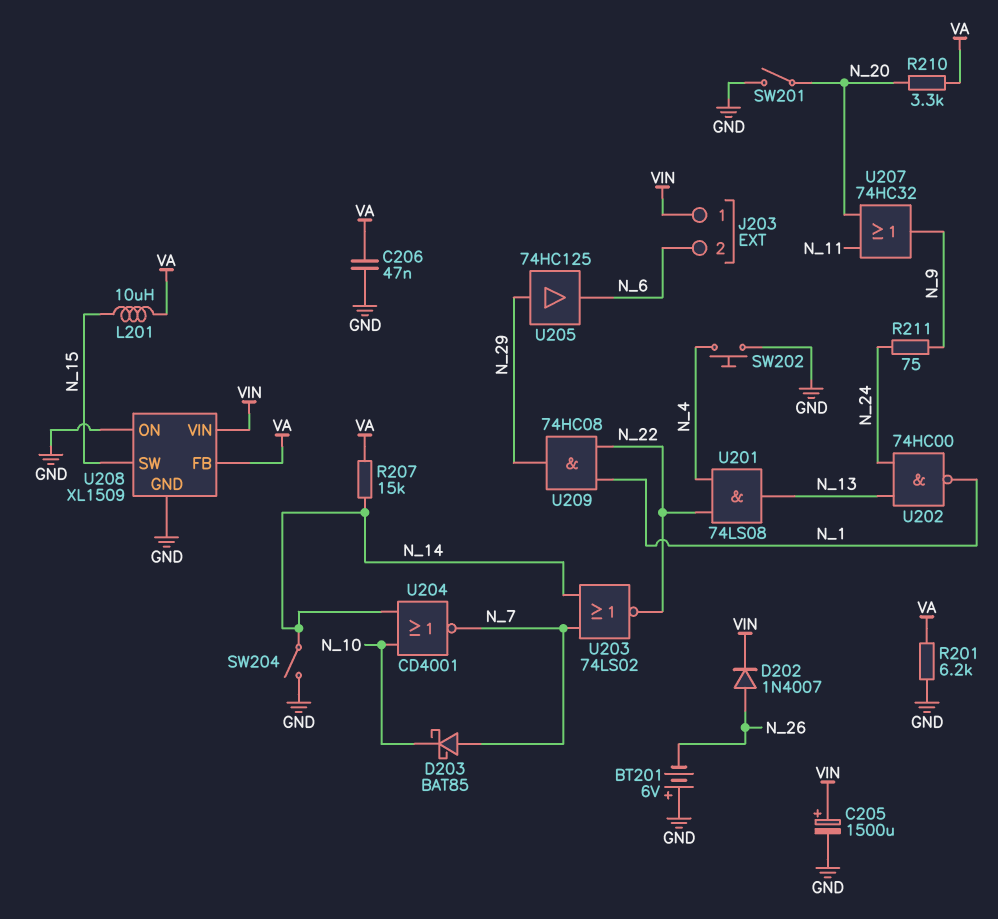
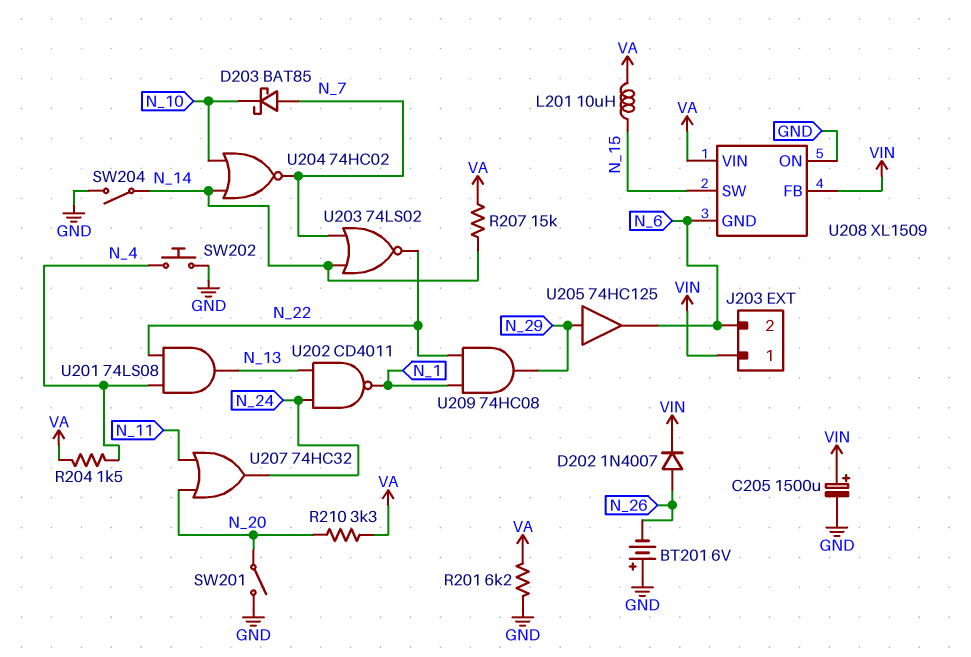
C206: 47nF (GND, VA) -> none
R204: none -> 1.5k (N_4, VA)
R211: 75 (N_9, N_24) -> none
U202: NAND 74HC00 (in N_13, in N_24, out N_1) -> NAND CD4011 (in N_13, in N_24, out N_1)
U204: NOR CD4001 (in N_10, in N_14, out N_7) -> NOR 74HC02 (in N_10, in N_14, out N_7)
U207: OR 74HC32 (in N_11, in N_20, out N_9) -> OR 74HC32 (in N_11, in N_20, out N_24)
U208 pin FB: VA -> VIN
U208 pin GND: GND -> N_6
U208 pin VIN: VIN -> VA

